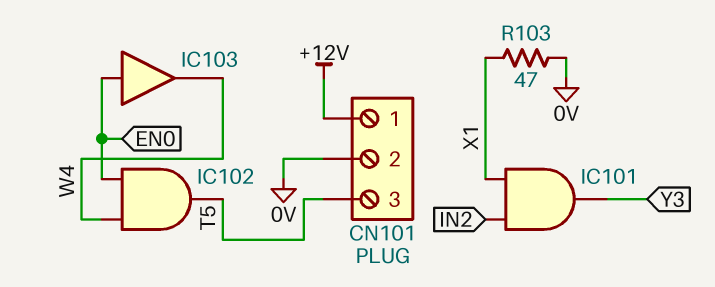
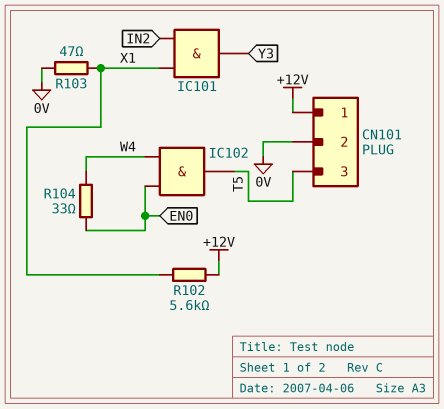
IC103: buffer (in EN0, out W4) -> none
R102: none -> 5.6k (+12V, X1)
R104: none -> 33 (EN0, W4)

